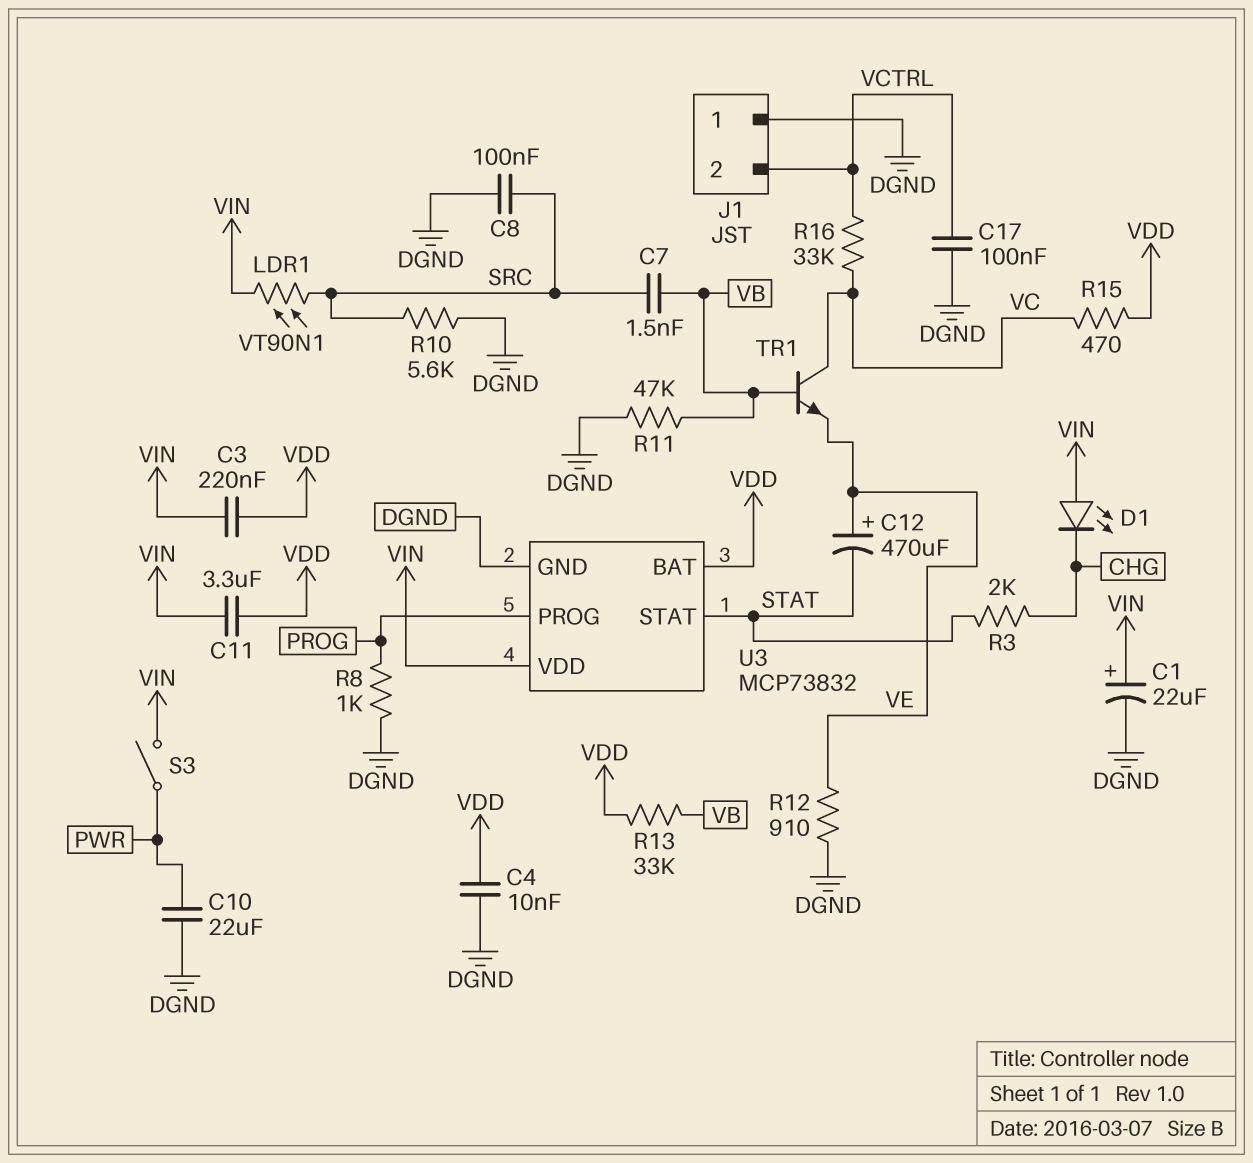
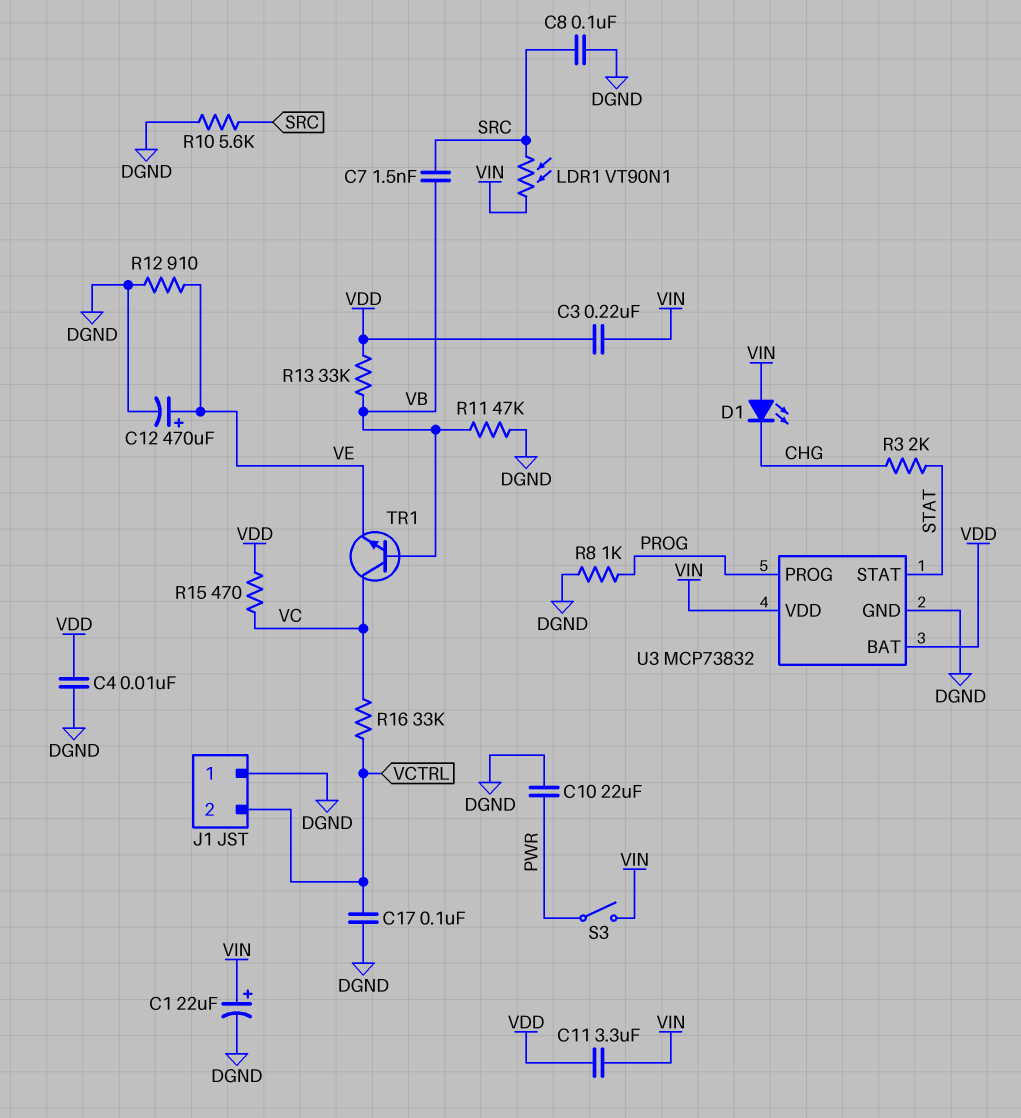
C12: 470uF (plus VE, minus STAT) -> 470uF (plus VE, minus DGND)

